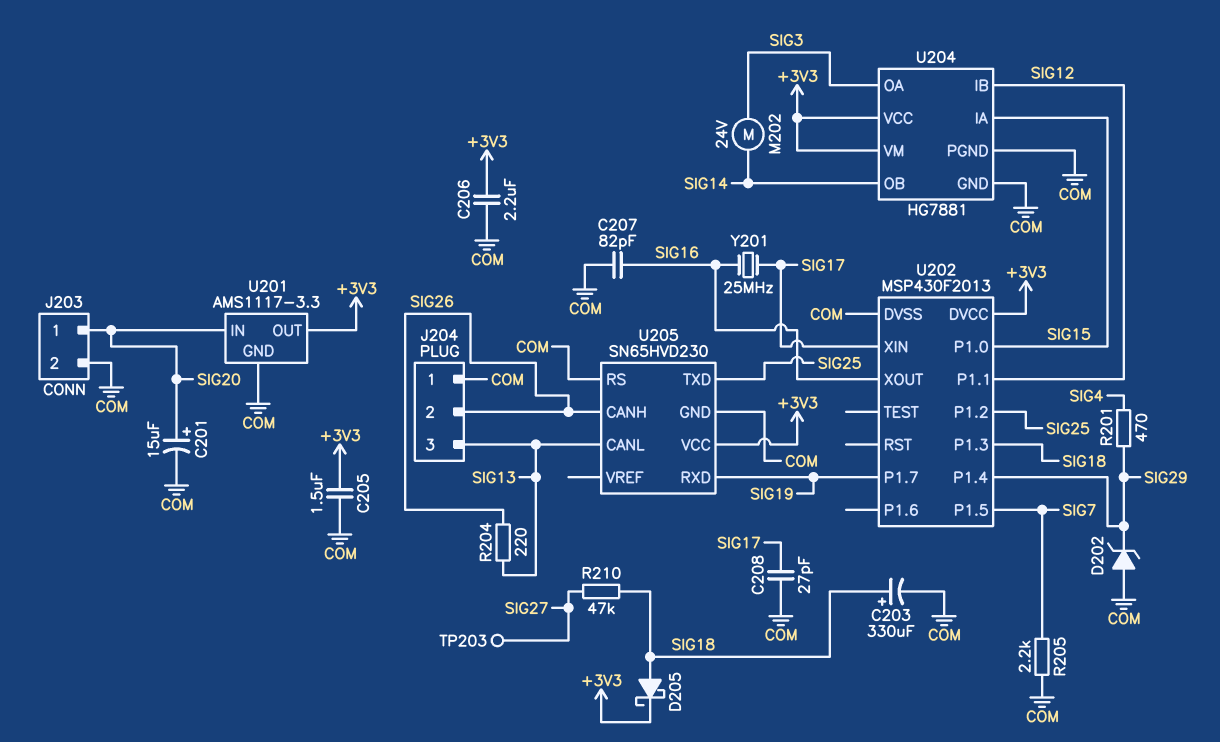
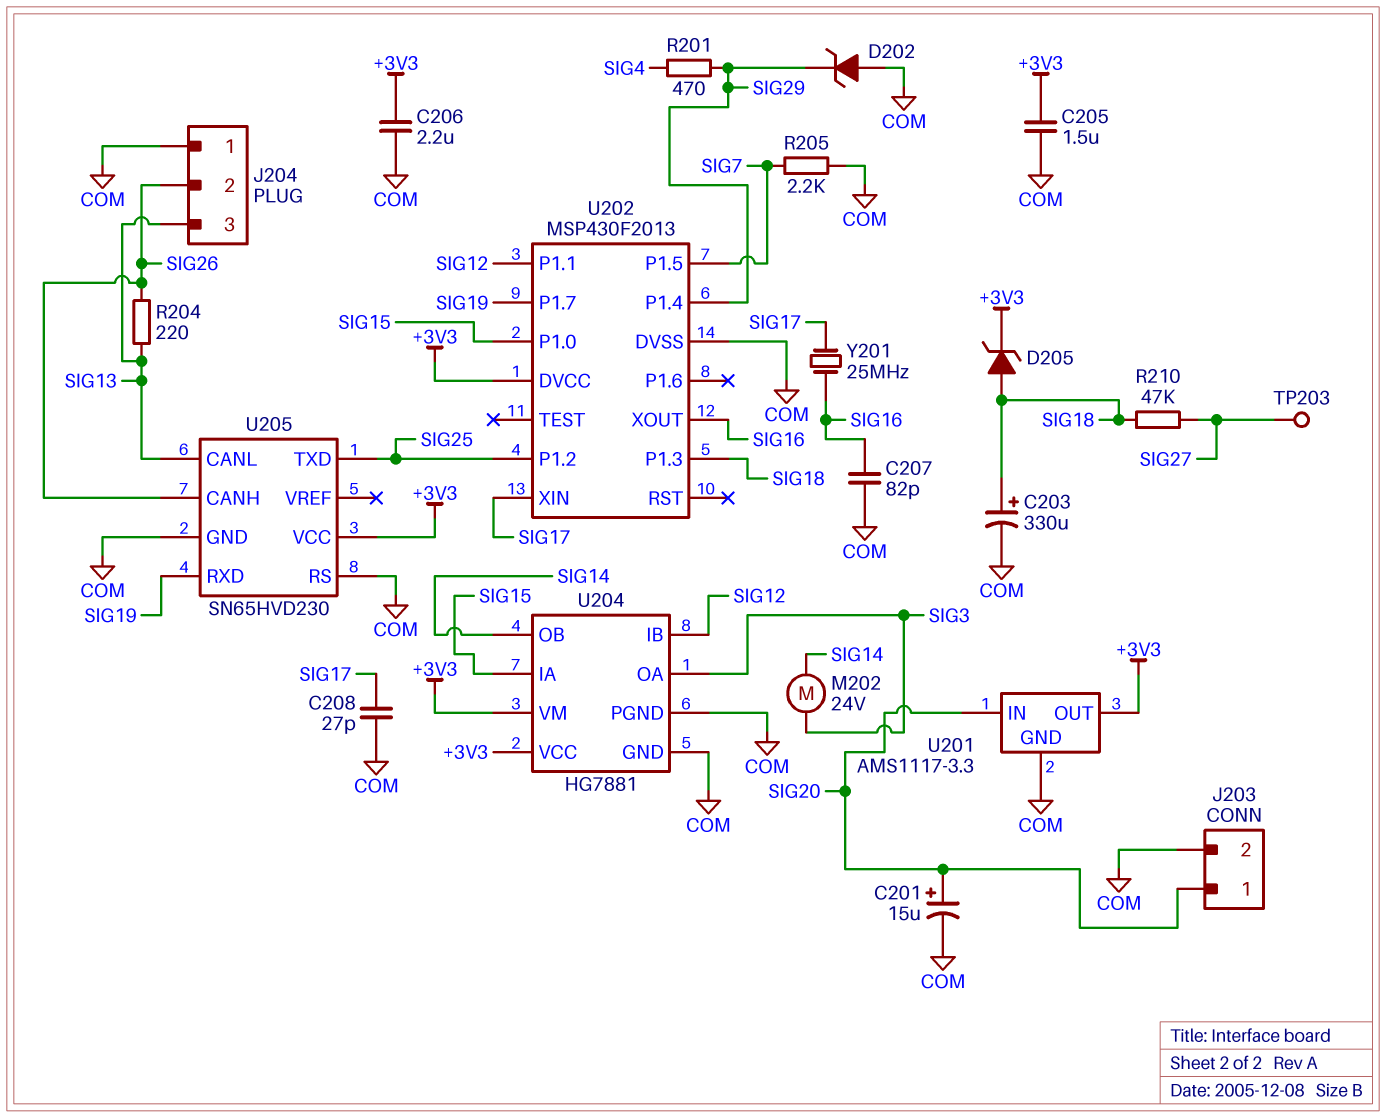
D205: schottky (A SIG18, K +3V3) -> zener (A SIG18, K +3V3)

